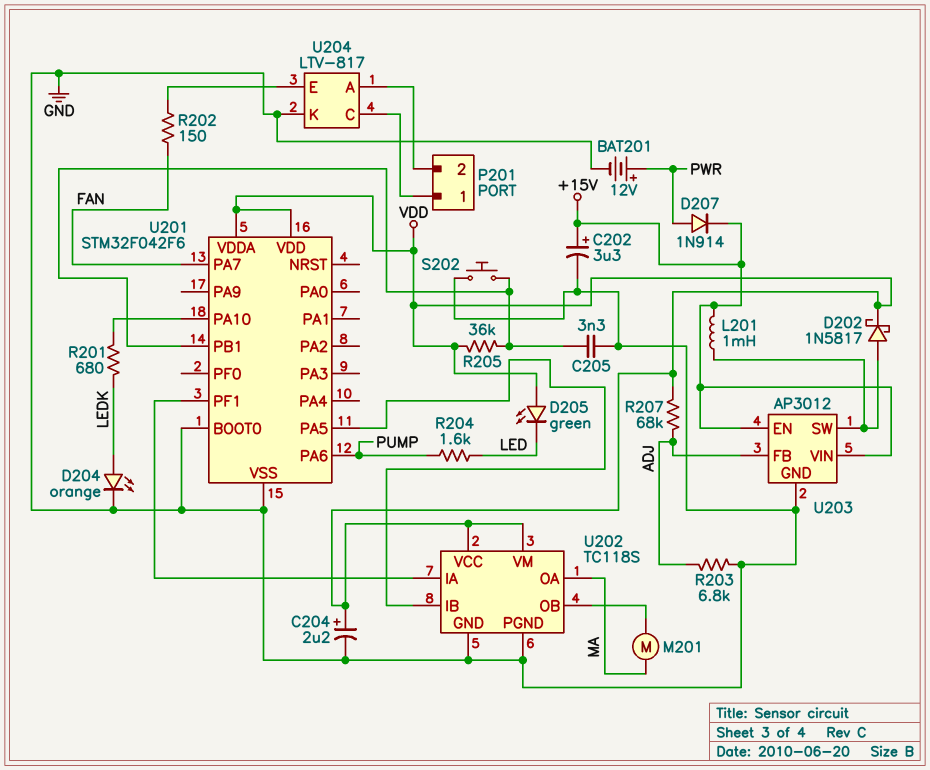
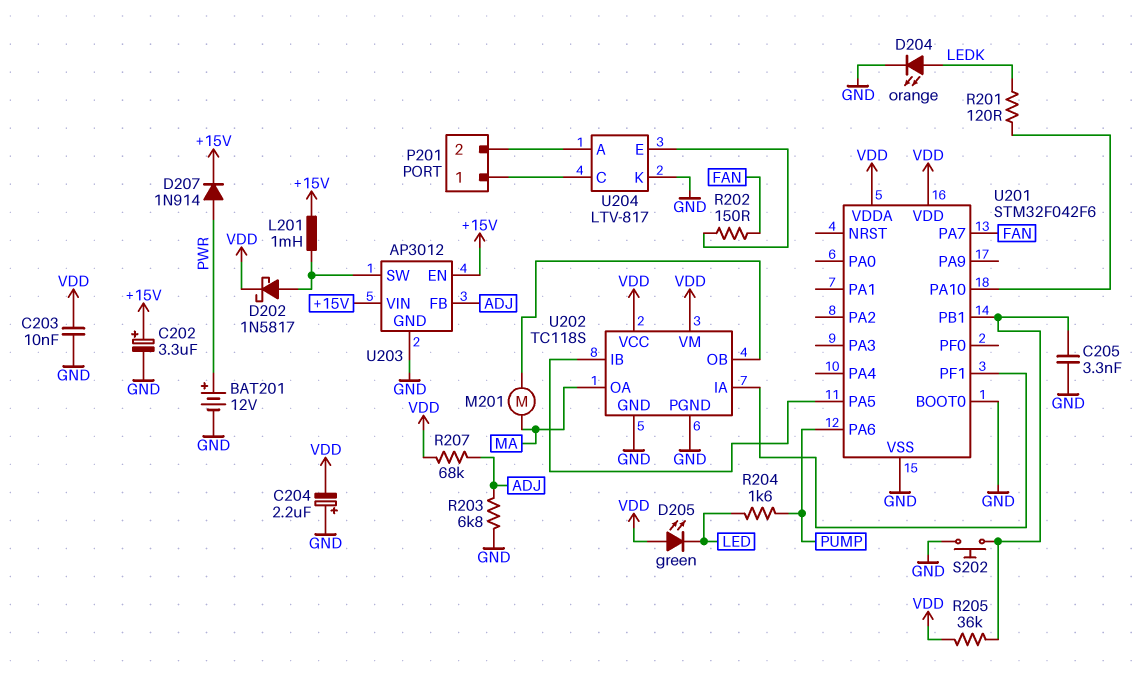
C203: none -> 10nF (GND, VDD)
C204: 2.2uF (plus VDD, minus GND) -> 2.2uF (plus GND, minus VDD)
R201: 680 (LEDK, U201/PA10) -> 120 (LEDK, U201/PA10)

